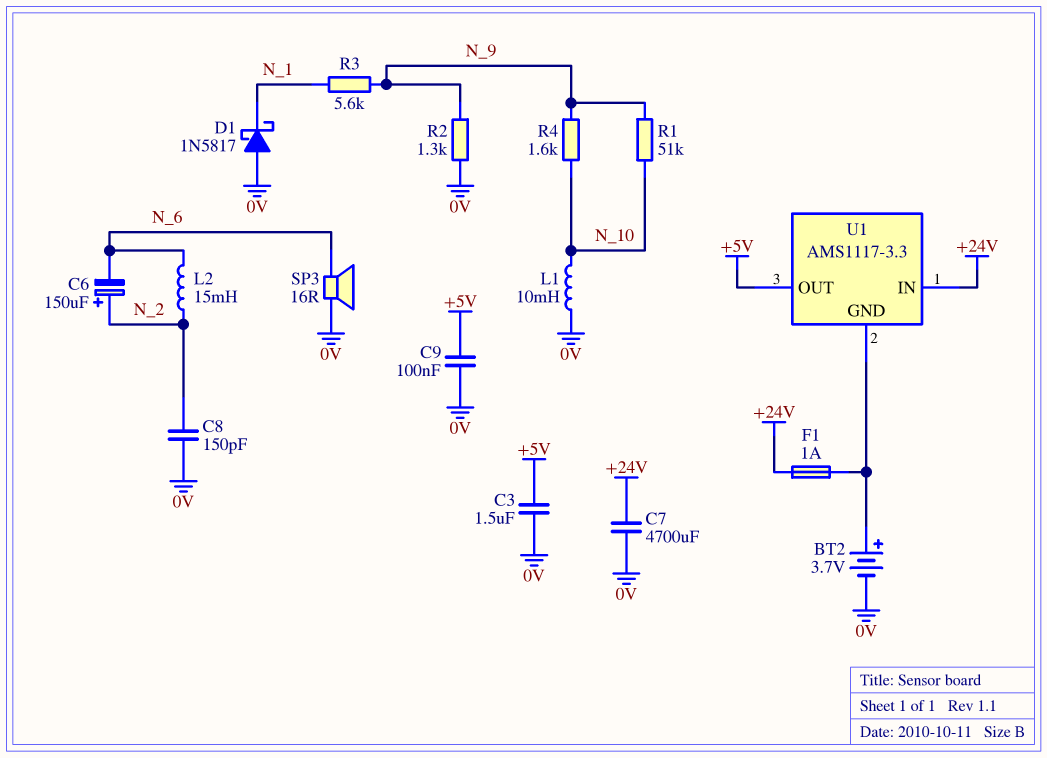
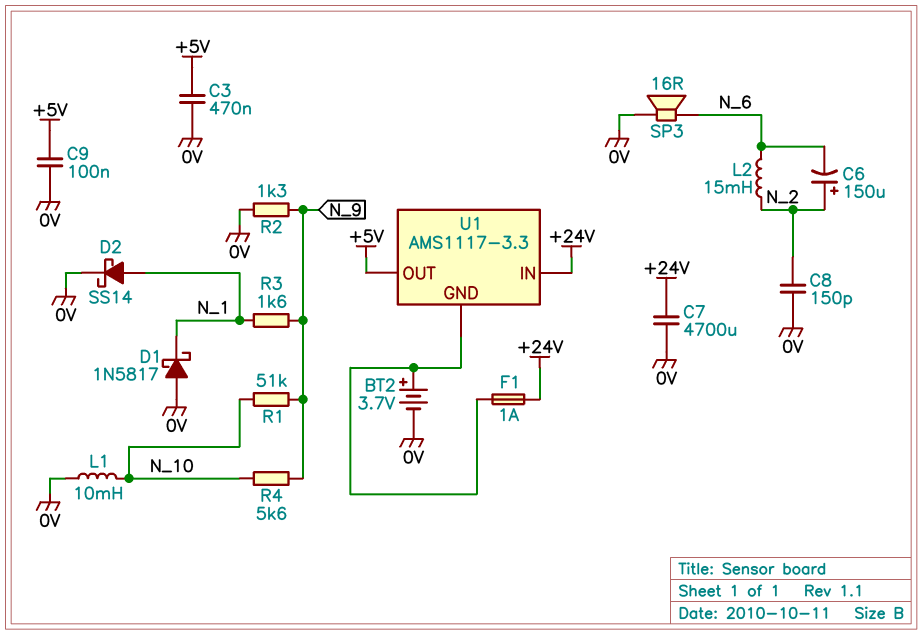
C3: 1.5uF (+5V, 0V) -> 470nF (+5V, 0V)
D2: none -> schottky SS14 (A N_1, K 0V)
R3: 5.6k (N_1, N_9) -> 1.6k (N_1, N_9)
R4: 1.6k (N_9, N_10) -> 5.6k (N_9, N_10)

